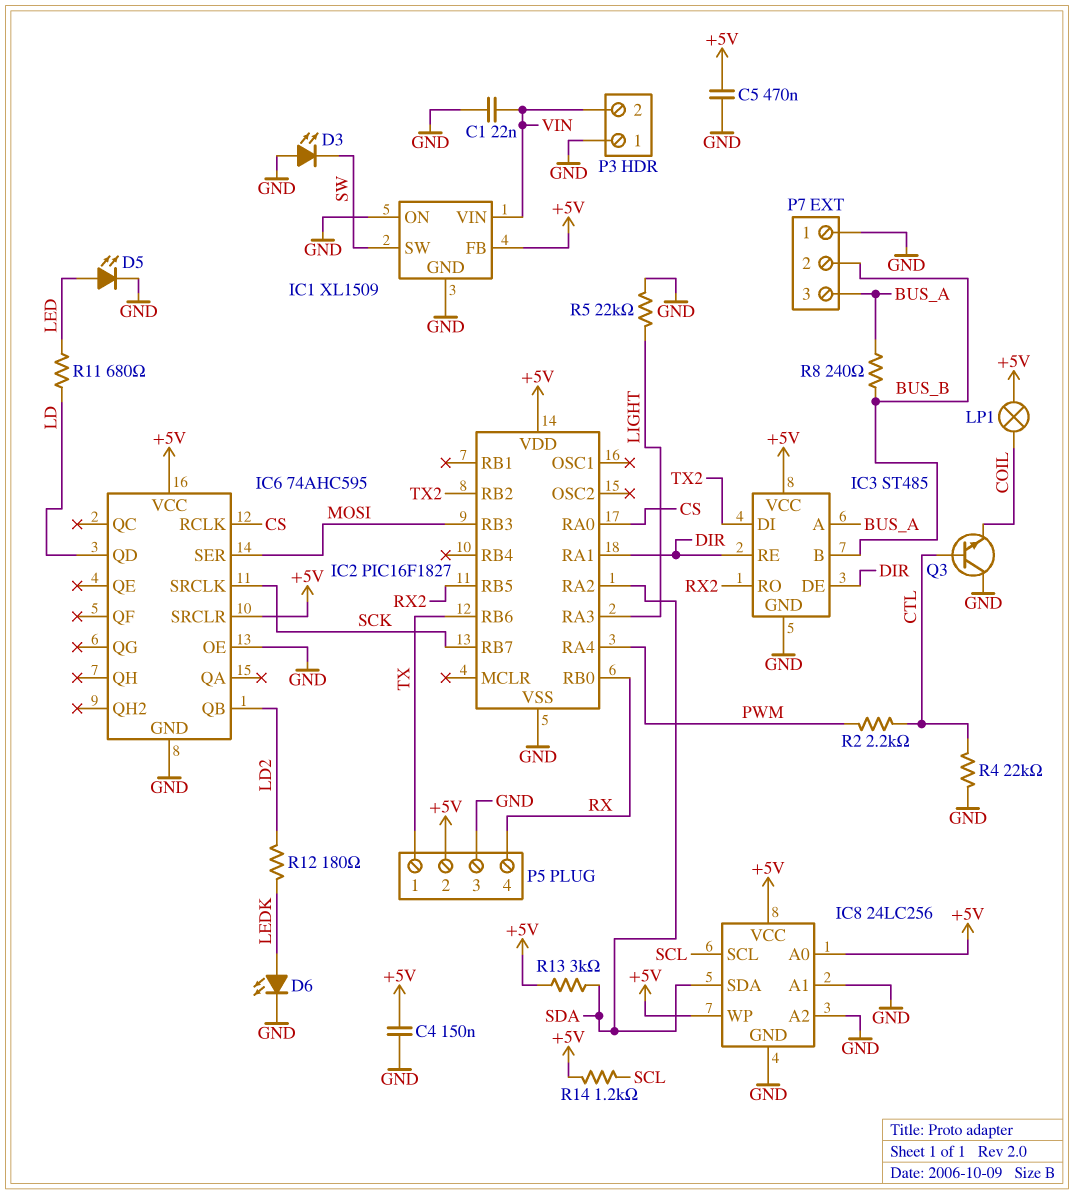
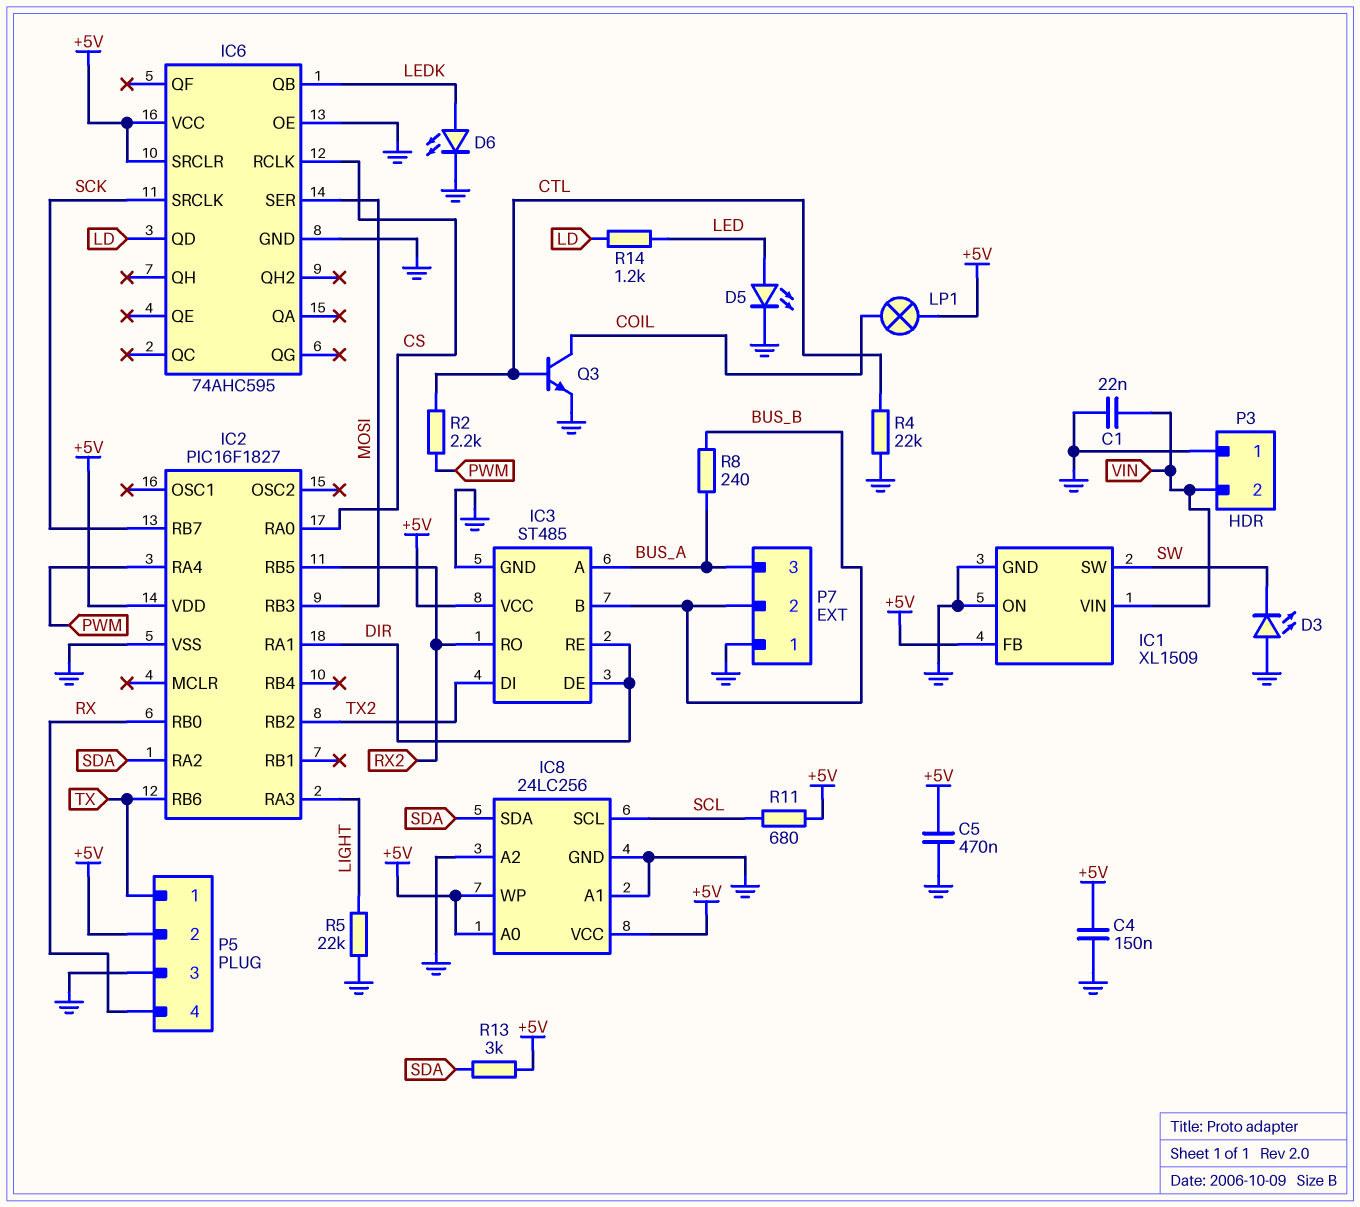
IC6 pin QB: LD2 -> LEDK
Q3: NPN (B CTL, C GND, E COIL) -> NPN (B CTL, C COIL, E GND)
R11: 680 (LD, LED) -> 680 (+5V, SCL)
R12: 180 (LD2, LEDK) -> none
R14: 1.2k (+5V, SCL) -> 1.2k (LD, LED)

